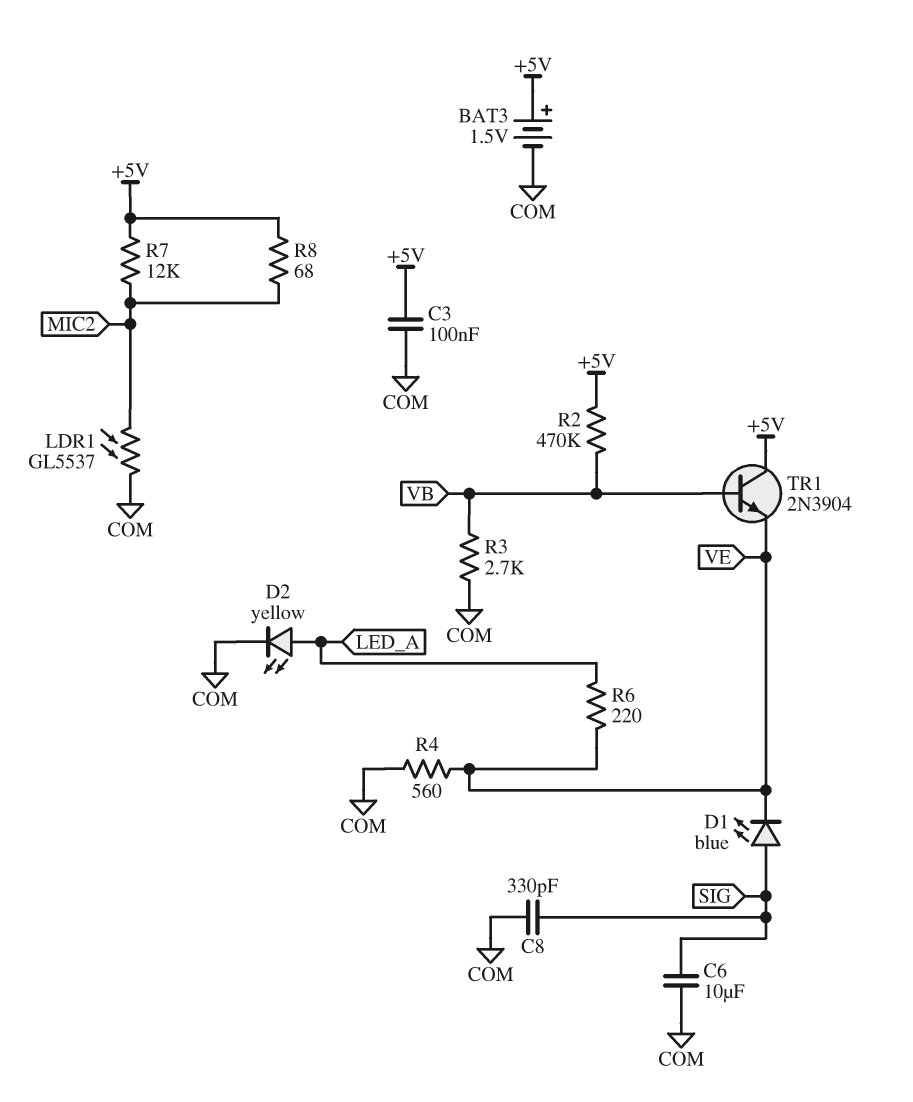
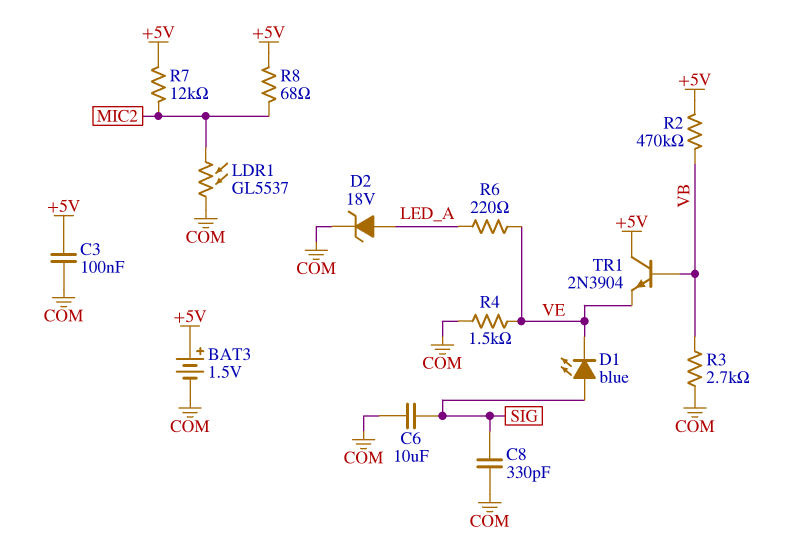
D2: LED yellow (A LED_A, K COM) -> zener 18V (A LED_A, K COM)
R4: 560 (COM, VE) -> 1.5k (COM, VE)

